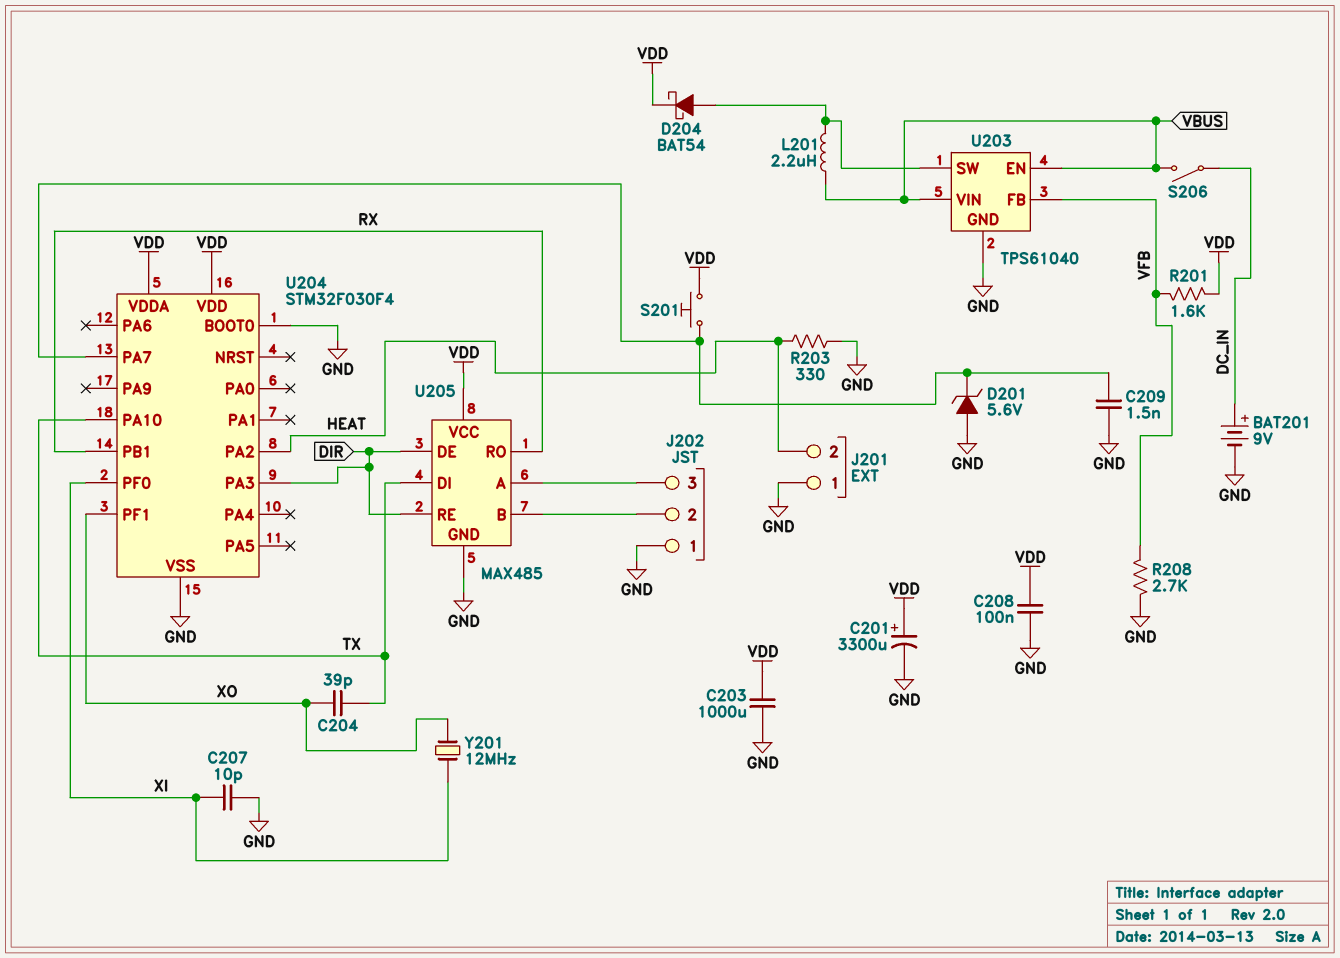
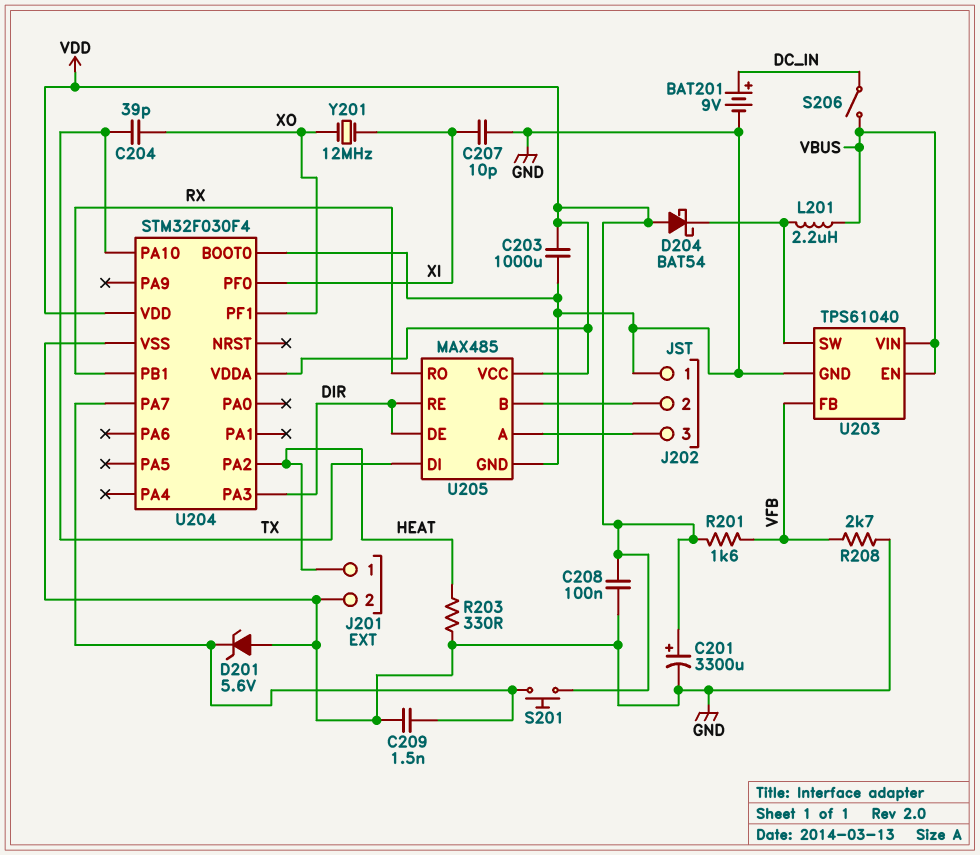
D204: schottky BAT54 (A U203/SW, K VDD) -> schottky BAT54 (A VDD, K U203/SW)
J201 pin 1: GND -> HEAT
J201 pin 2: HEAT -> GND

